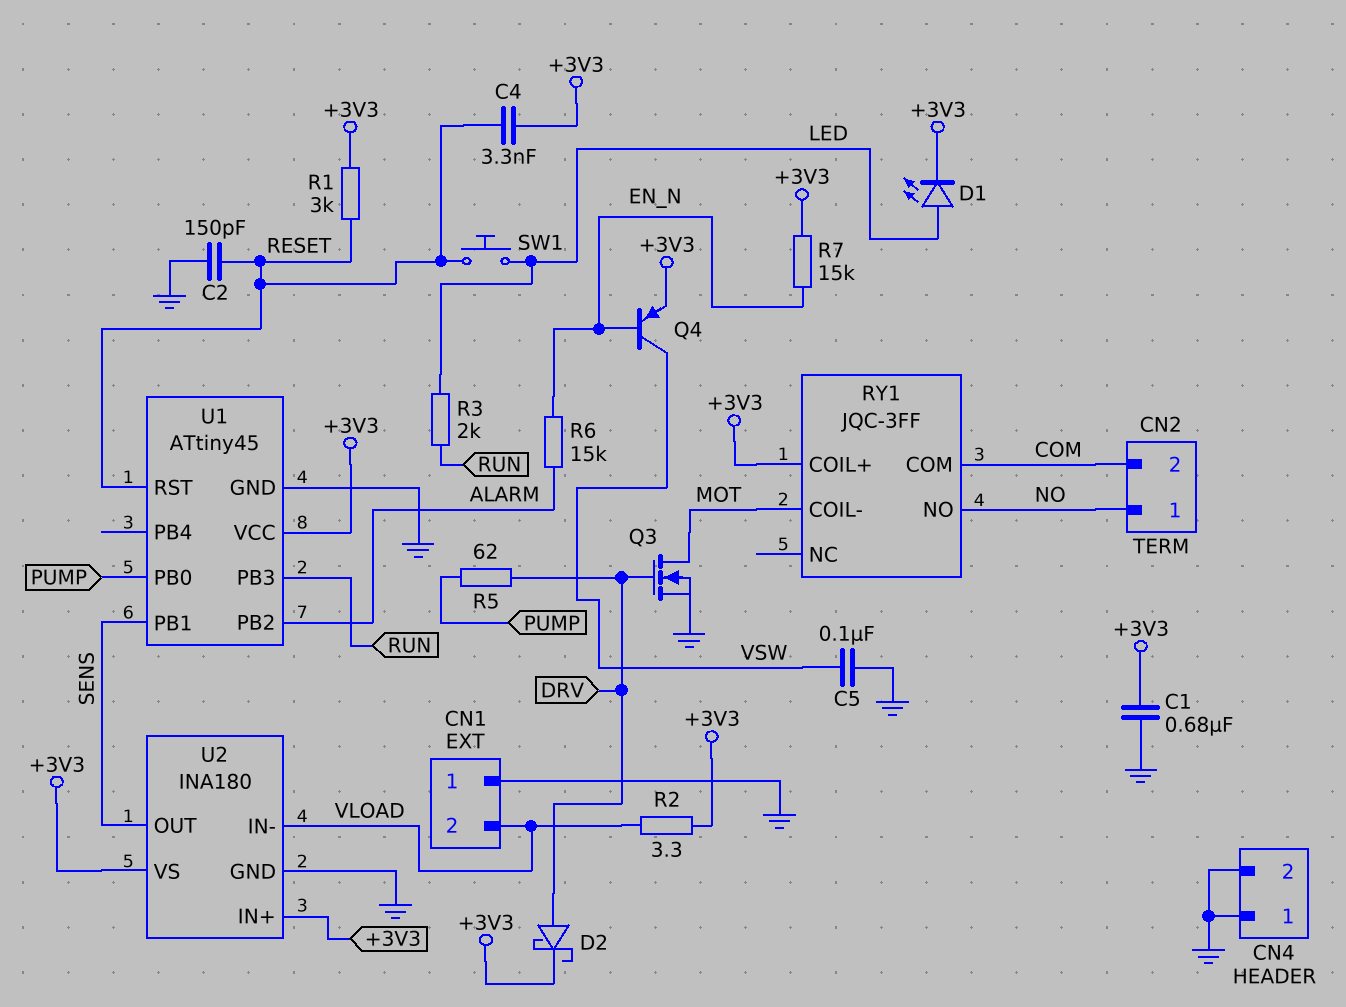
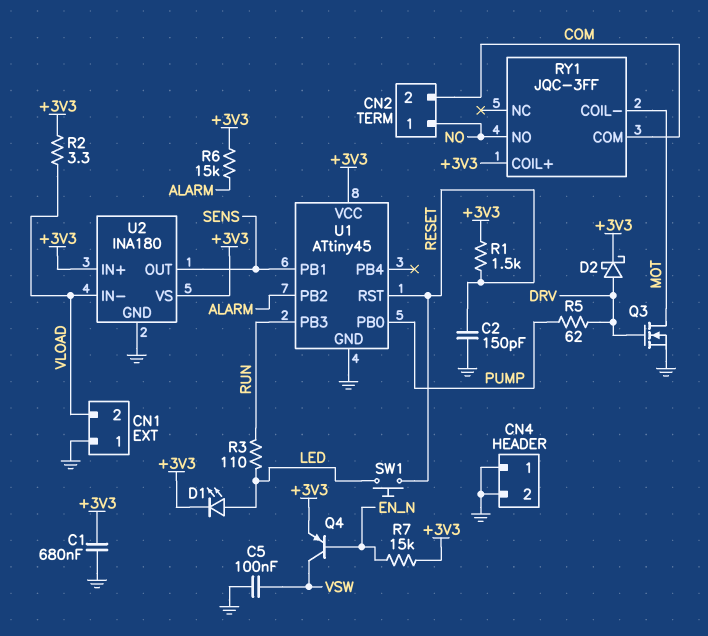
C4: 3.3nF (+3V3, RESET) -> none
R1: 3k (+3V3, RESET) -> 1.5k (+3V3, RESET)
R3: 2k (LED, RUN) -> 110 (LED, RUN)
R6: 15k (ALARM, EN_N) -> 15k (+3V3, ALARM)

